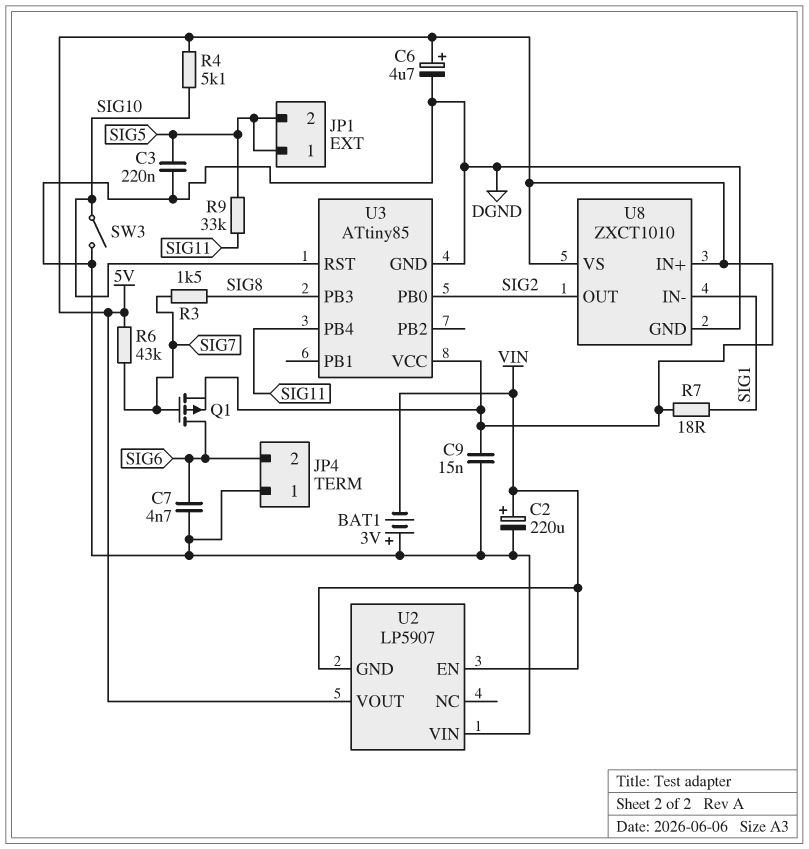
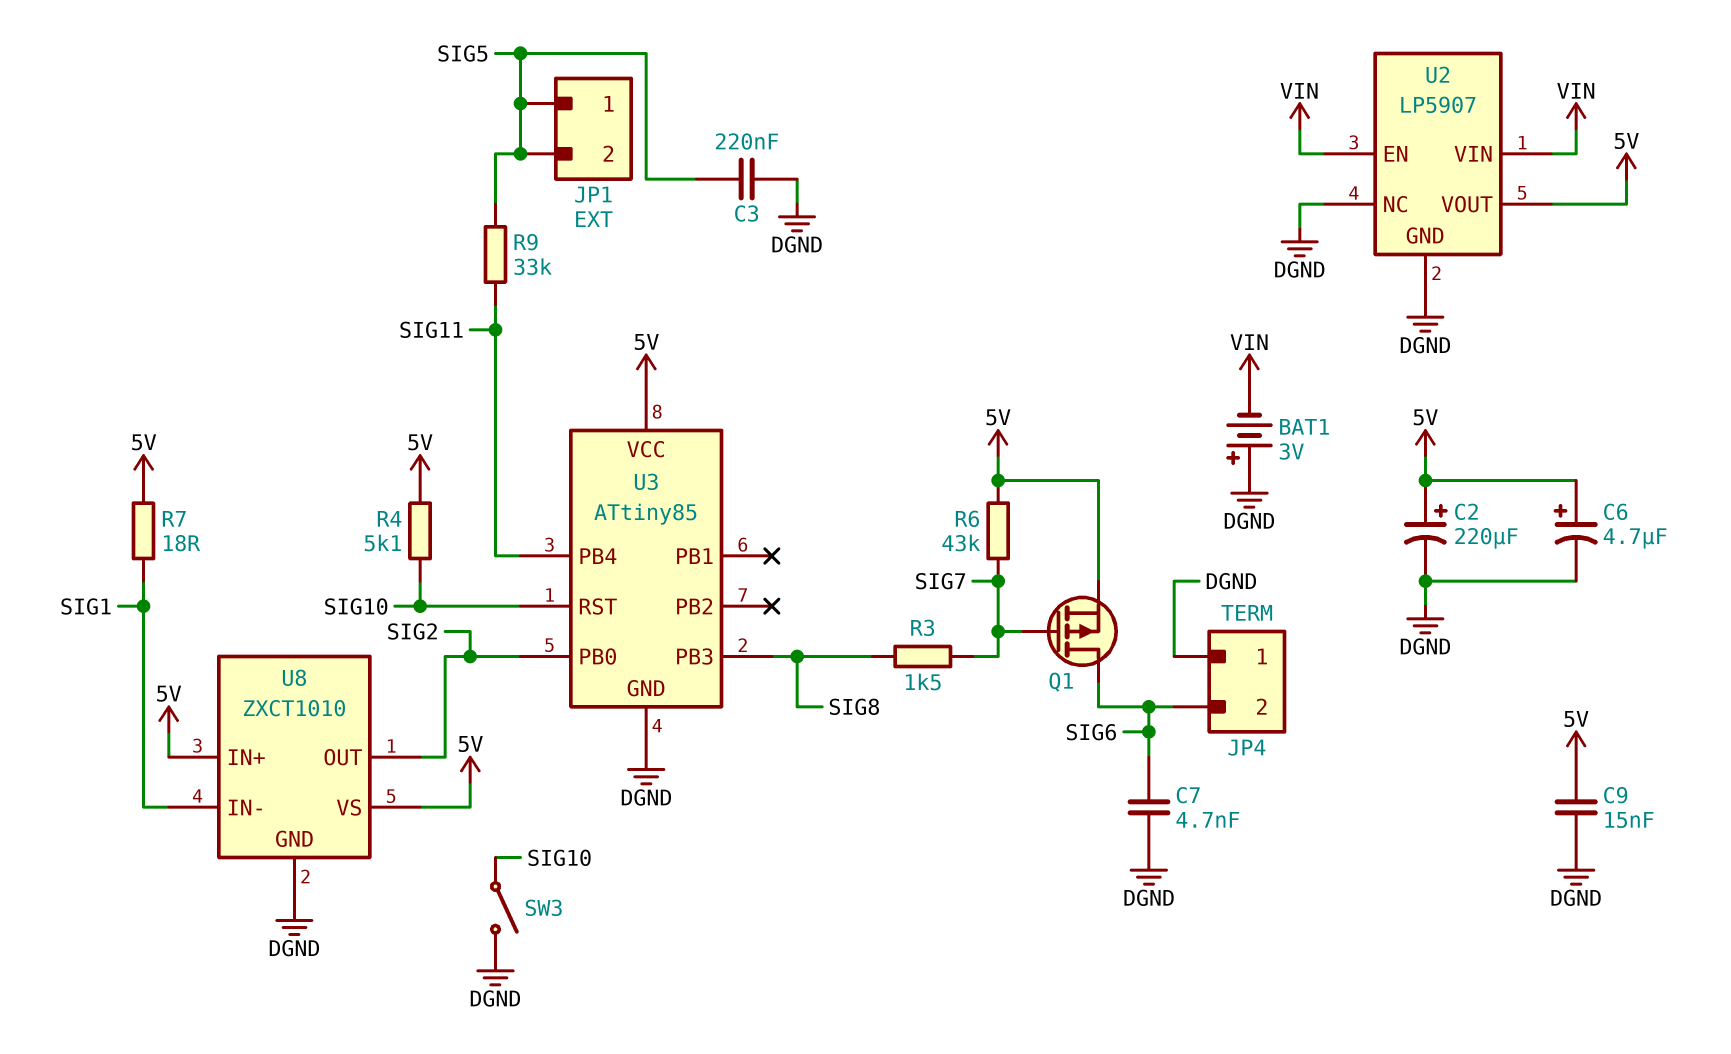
C2: 220uF (plus VIN, minus DGND) -> 220uF (plus 5V, minus DGND)
U2 pin GND: VIN -> DGND
U2 pin NC: none -> DGND
U2 pin VIN: DGND -> VIN

